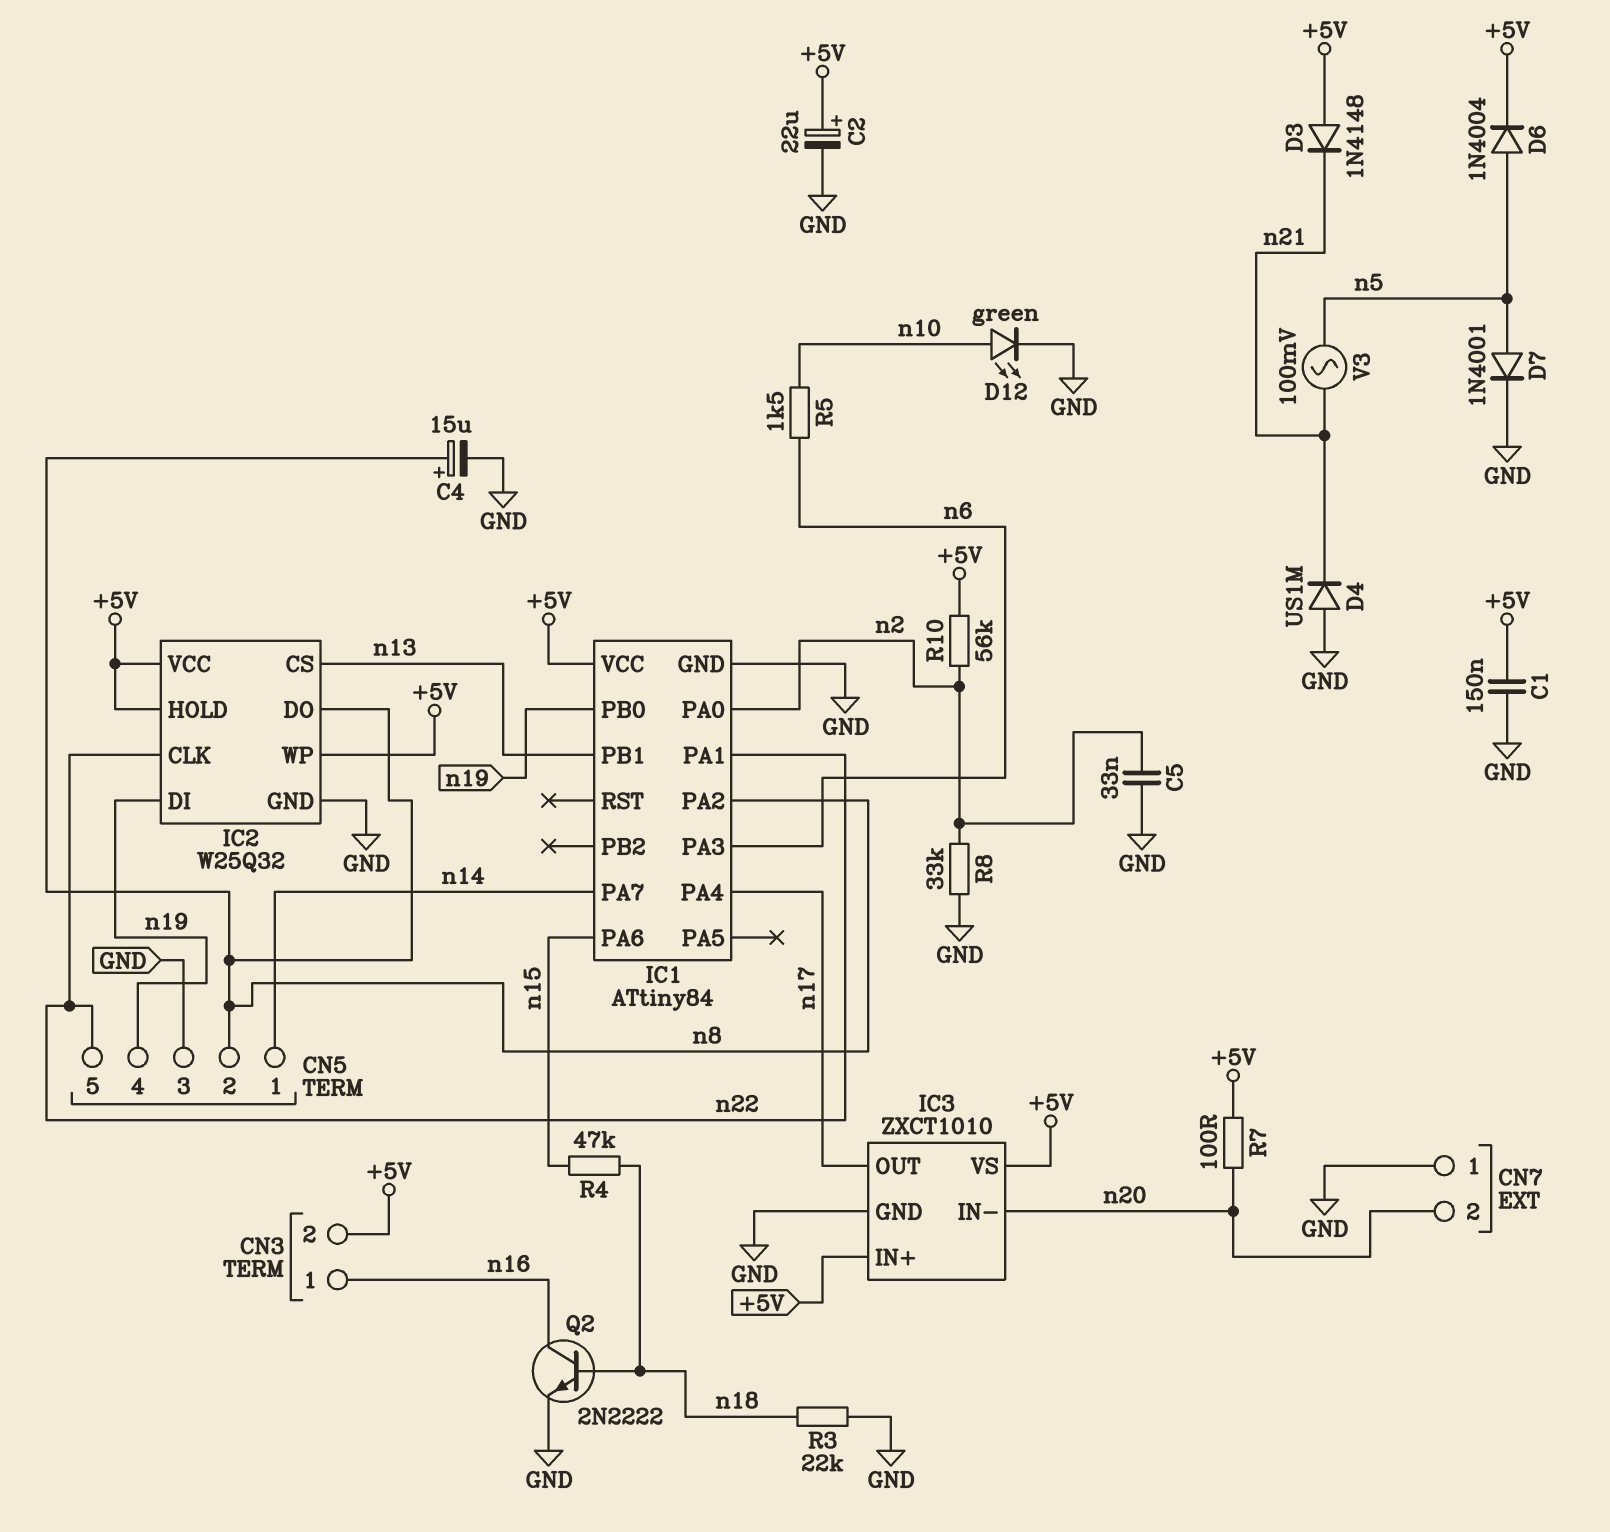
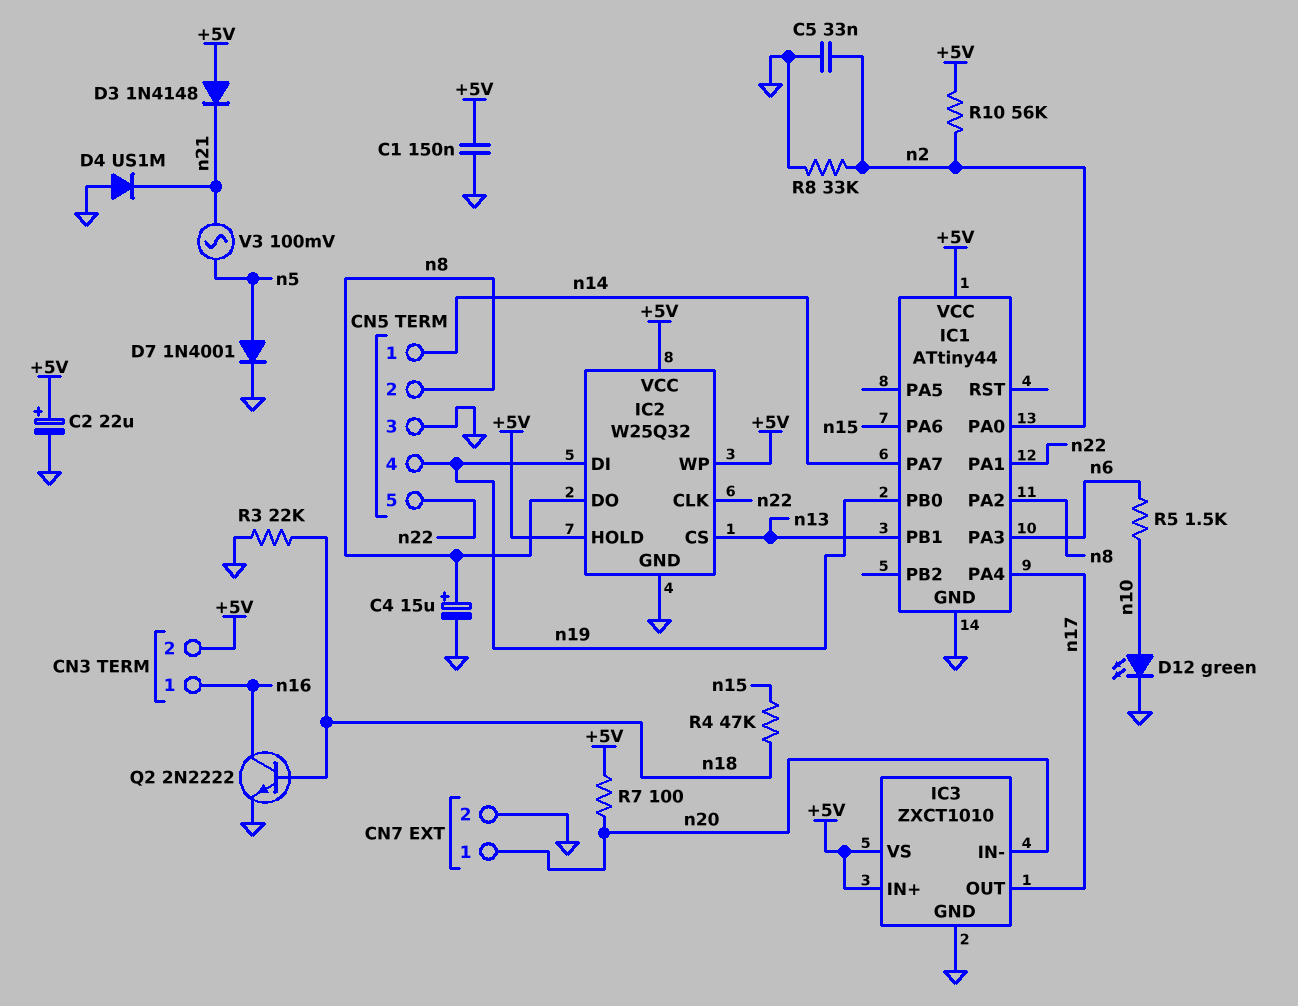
CN7 pin 1: GND -> n20
CN7 pin 2: n20 -> GND
D6: diode 1N4004 (A n5, K +5V) -> none
IC1: ATtiny84 -> ATtiny44

